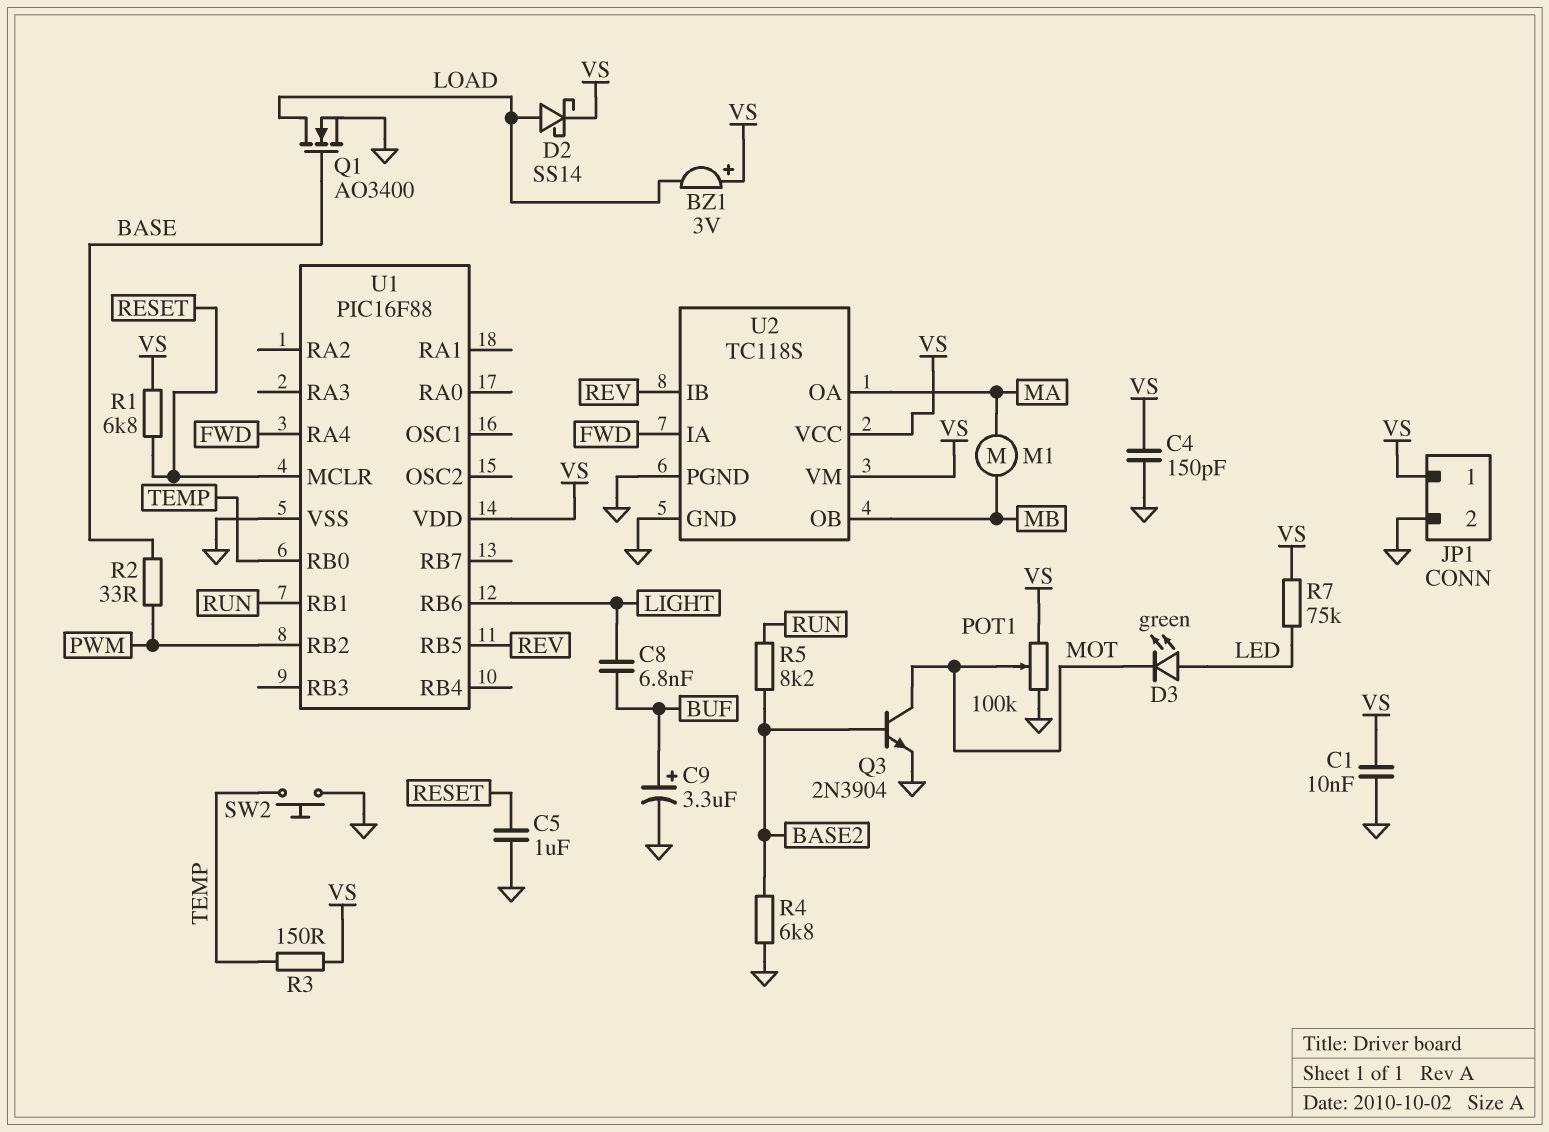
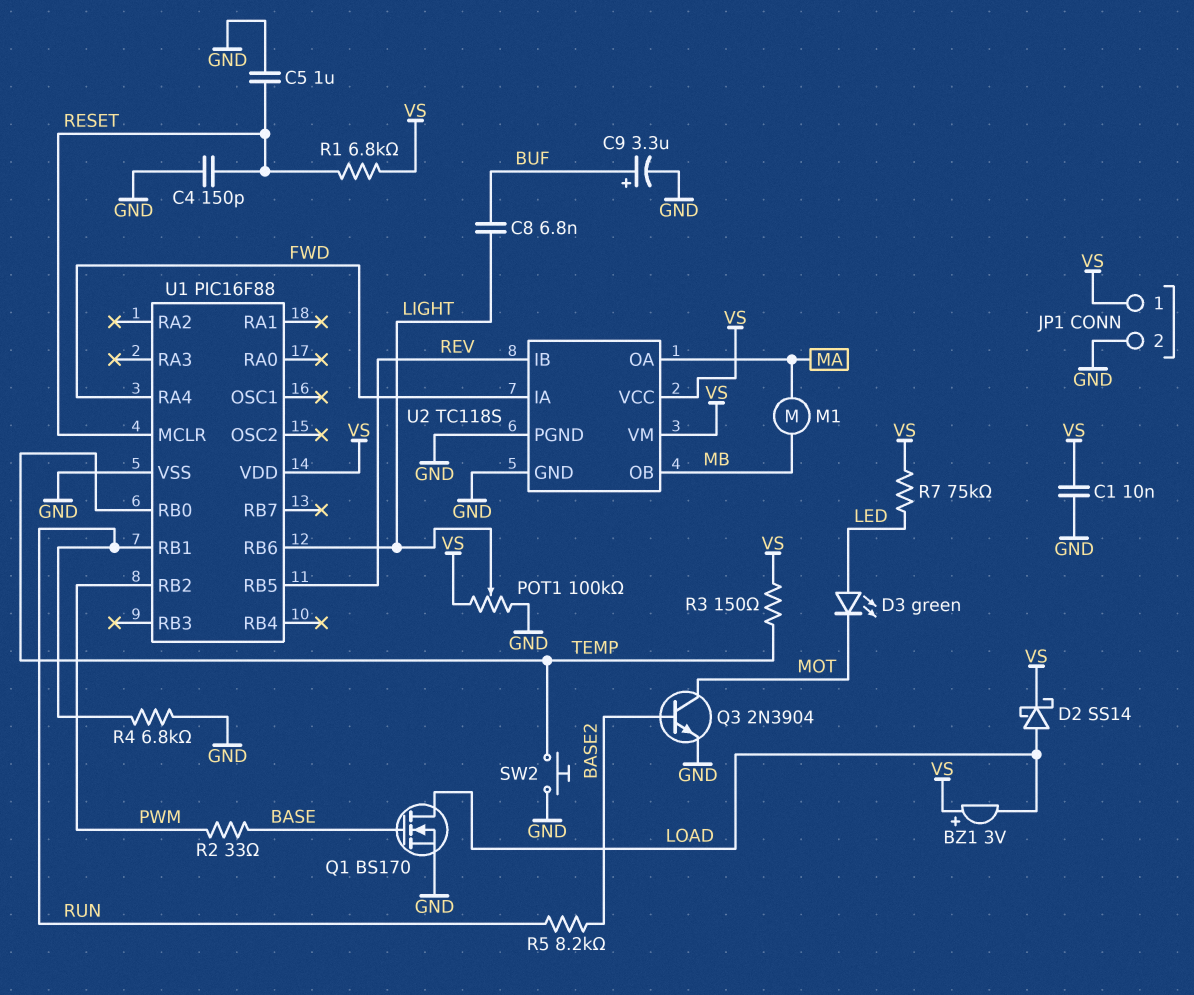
C4: 150pF (GND, VS) -> 150pF (GND, RESET)
POT1: 100k (GND, VS, wiper MOT) -> 100k (GND, VS, wiper LIGHT)
Q1: NMOS AO3400 (G BASE, D LOAD, S GND) -> NMOS BS170 (G BASE, D LOAD, S GND)
R4: 6.8k (BASE2, GND) -> 6.8k (GND, RUN)

